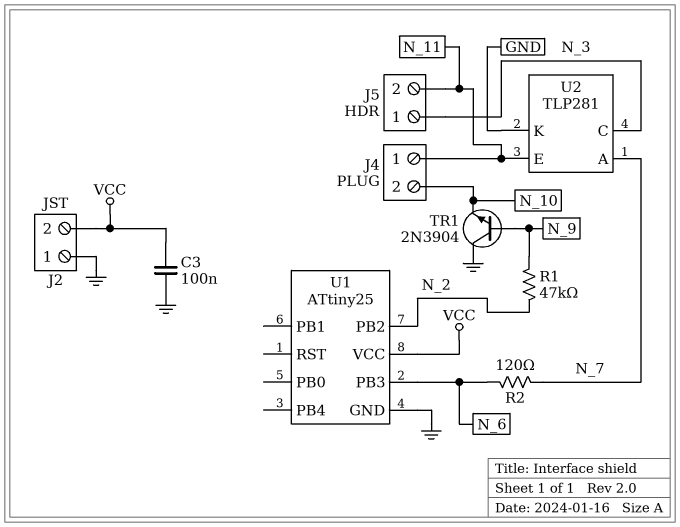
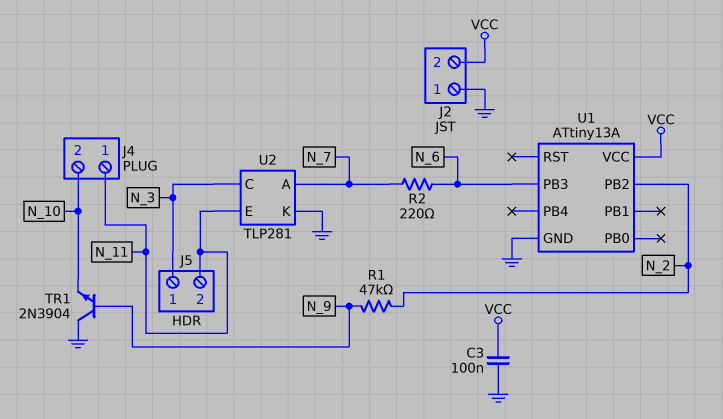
R2: 120 (N_6, N_7) -> 220 (N_6, N_7)
U1: ATtiny25 -> ATtiny13A

